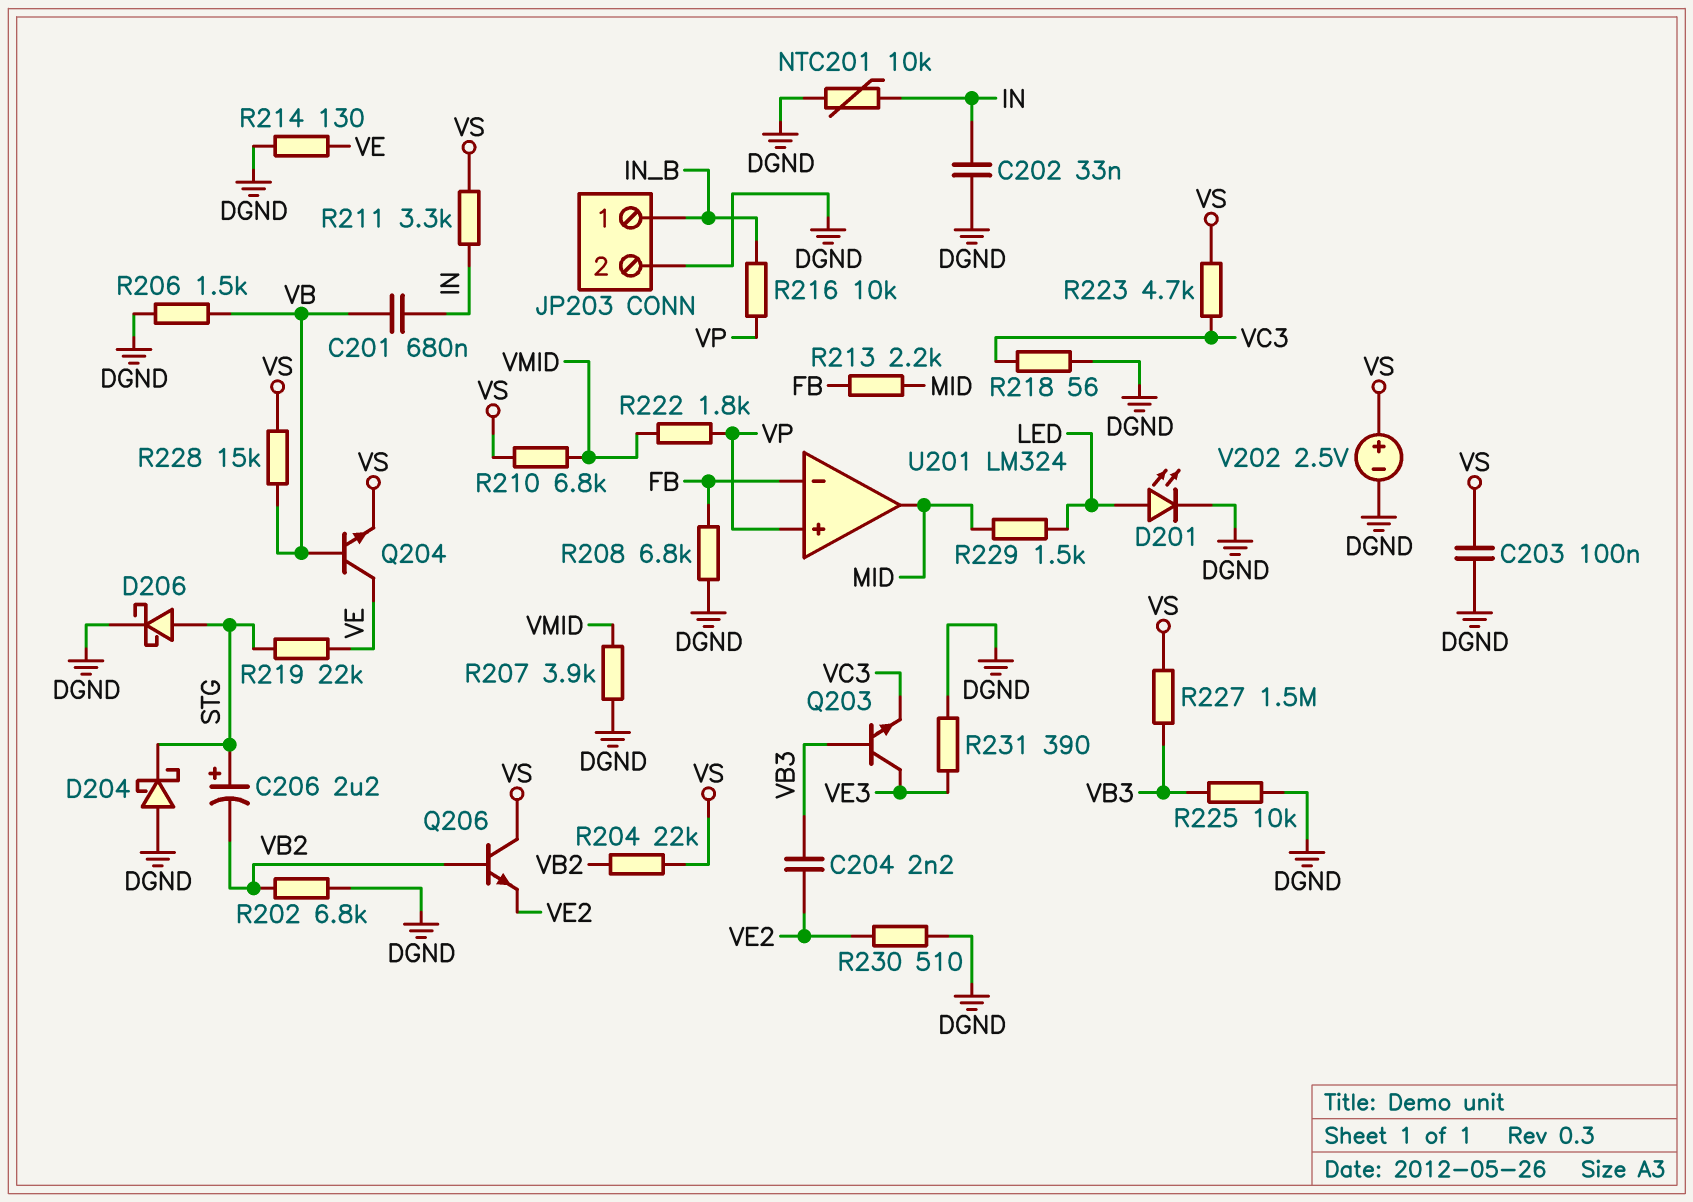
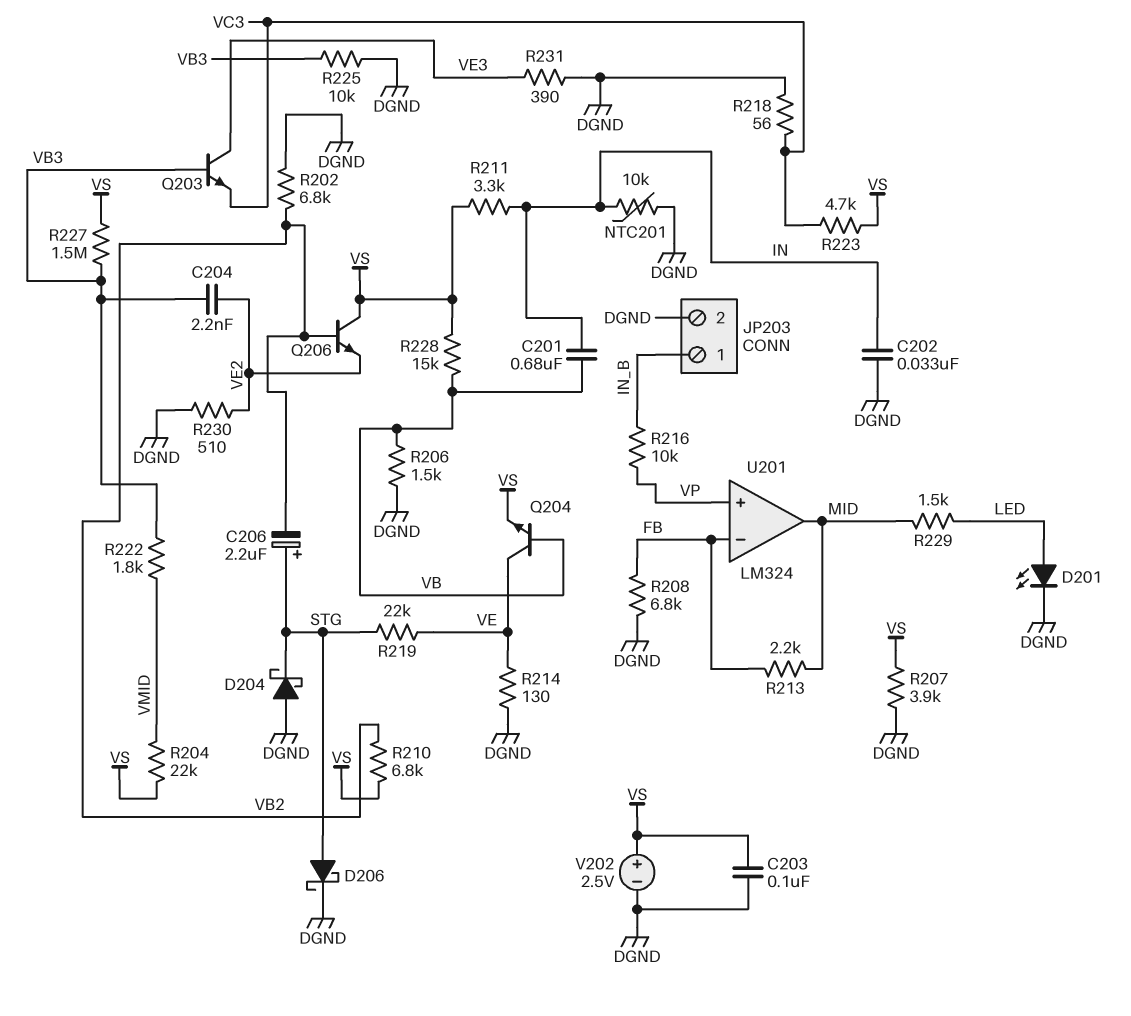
R204: 22k (VB2, VS) -> 22k (VMID, VS)
R207: 3.9k (DGND, VMID) -> 3.9k (DGND, VS)
R210: 6.8k (VMID, VS) -> 6.8k (VB2, VS)
R222: 1.8k (VMID, VP) -> 1.8k (VB3, VMID)

